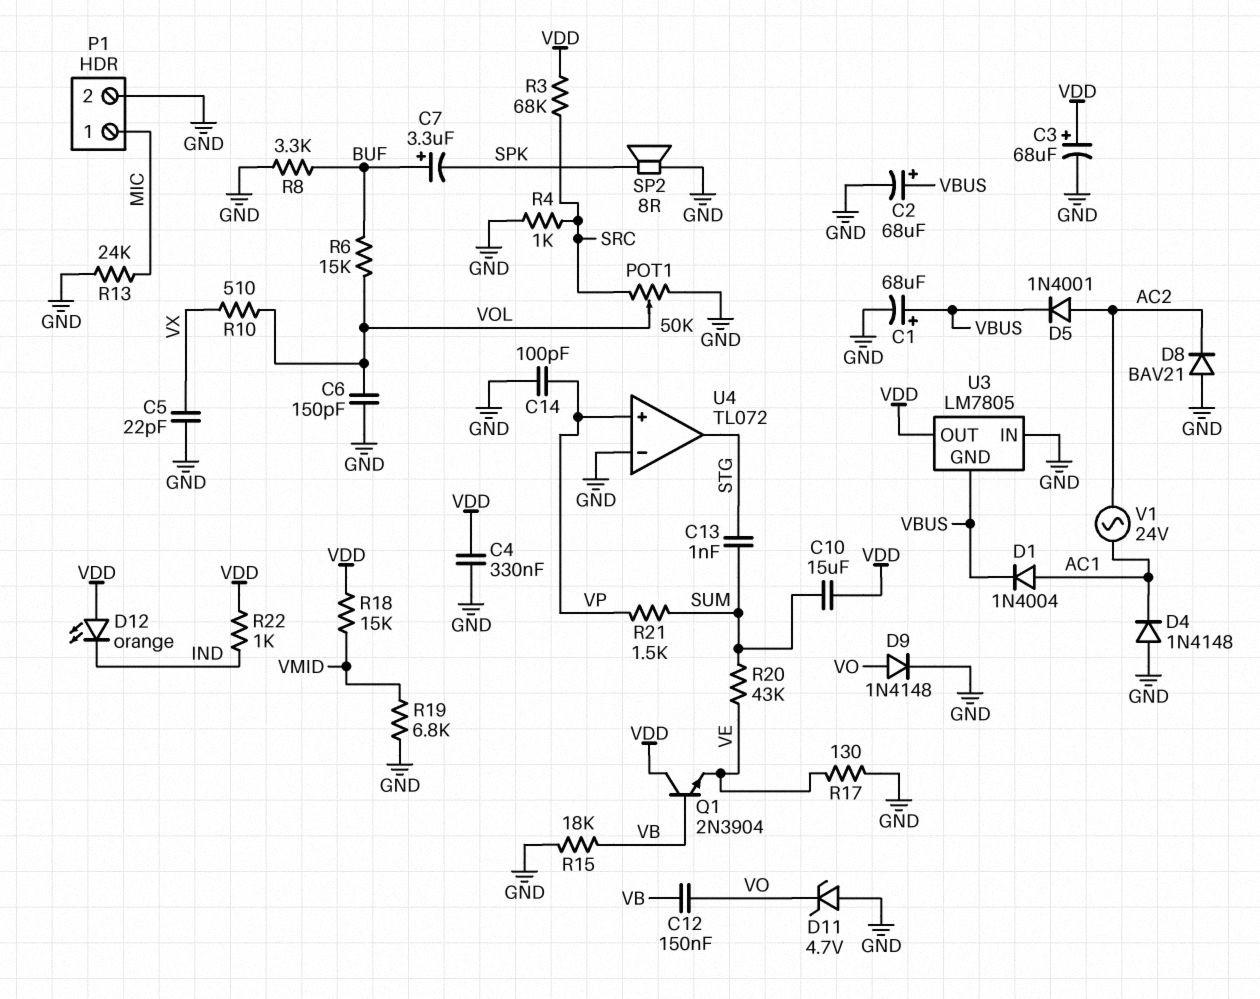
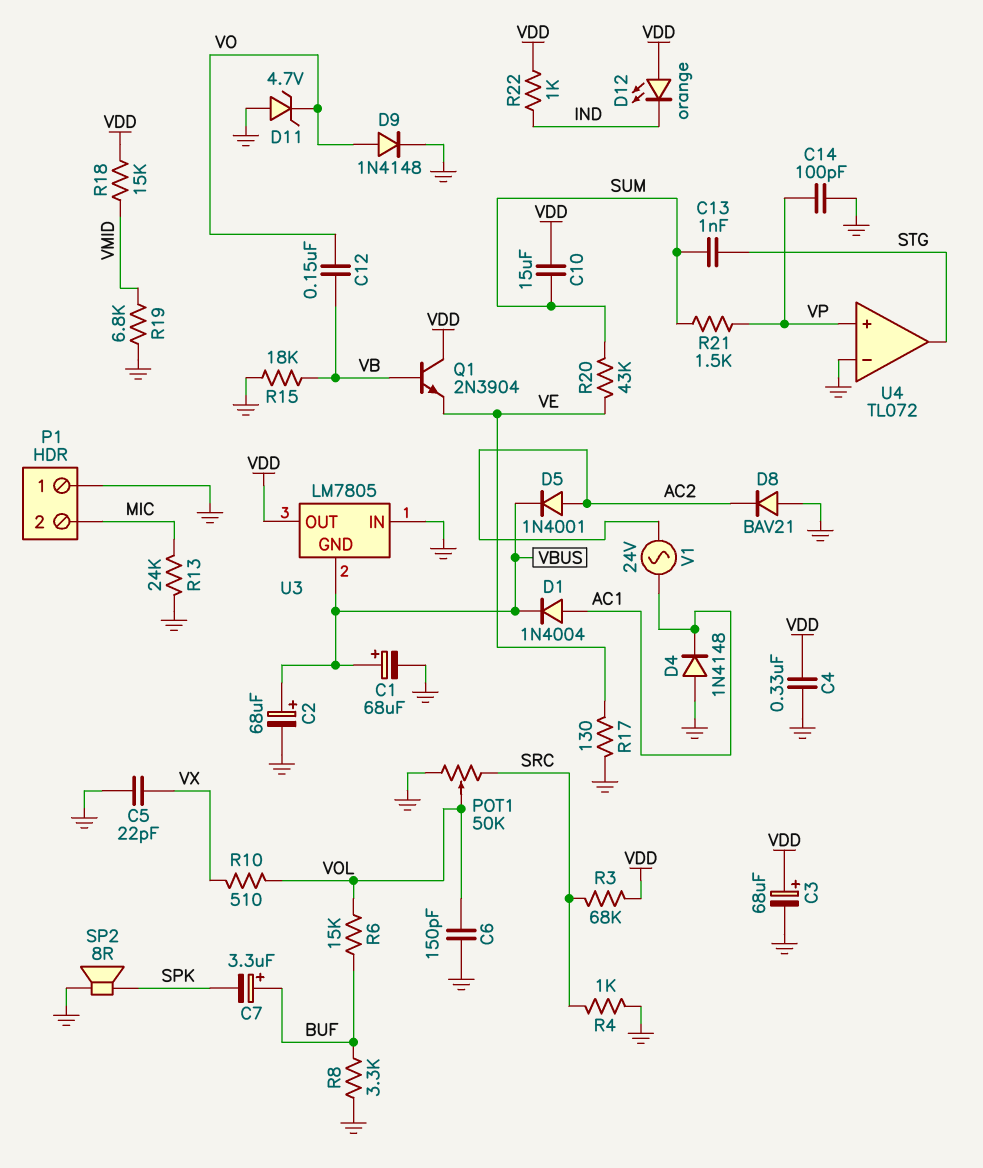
P1 pin 1: MIC -> GND
P1 pin 2: GND -> MIC

